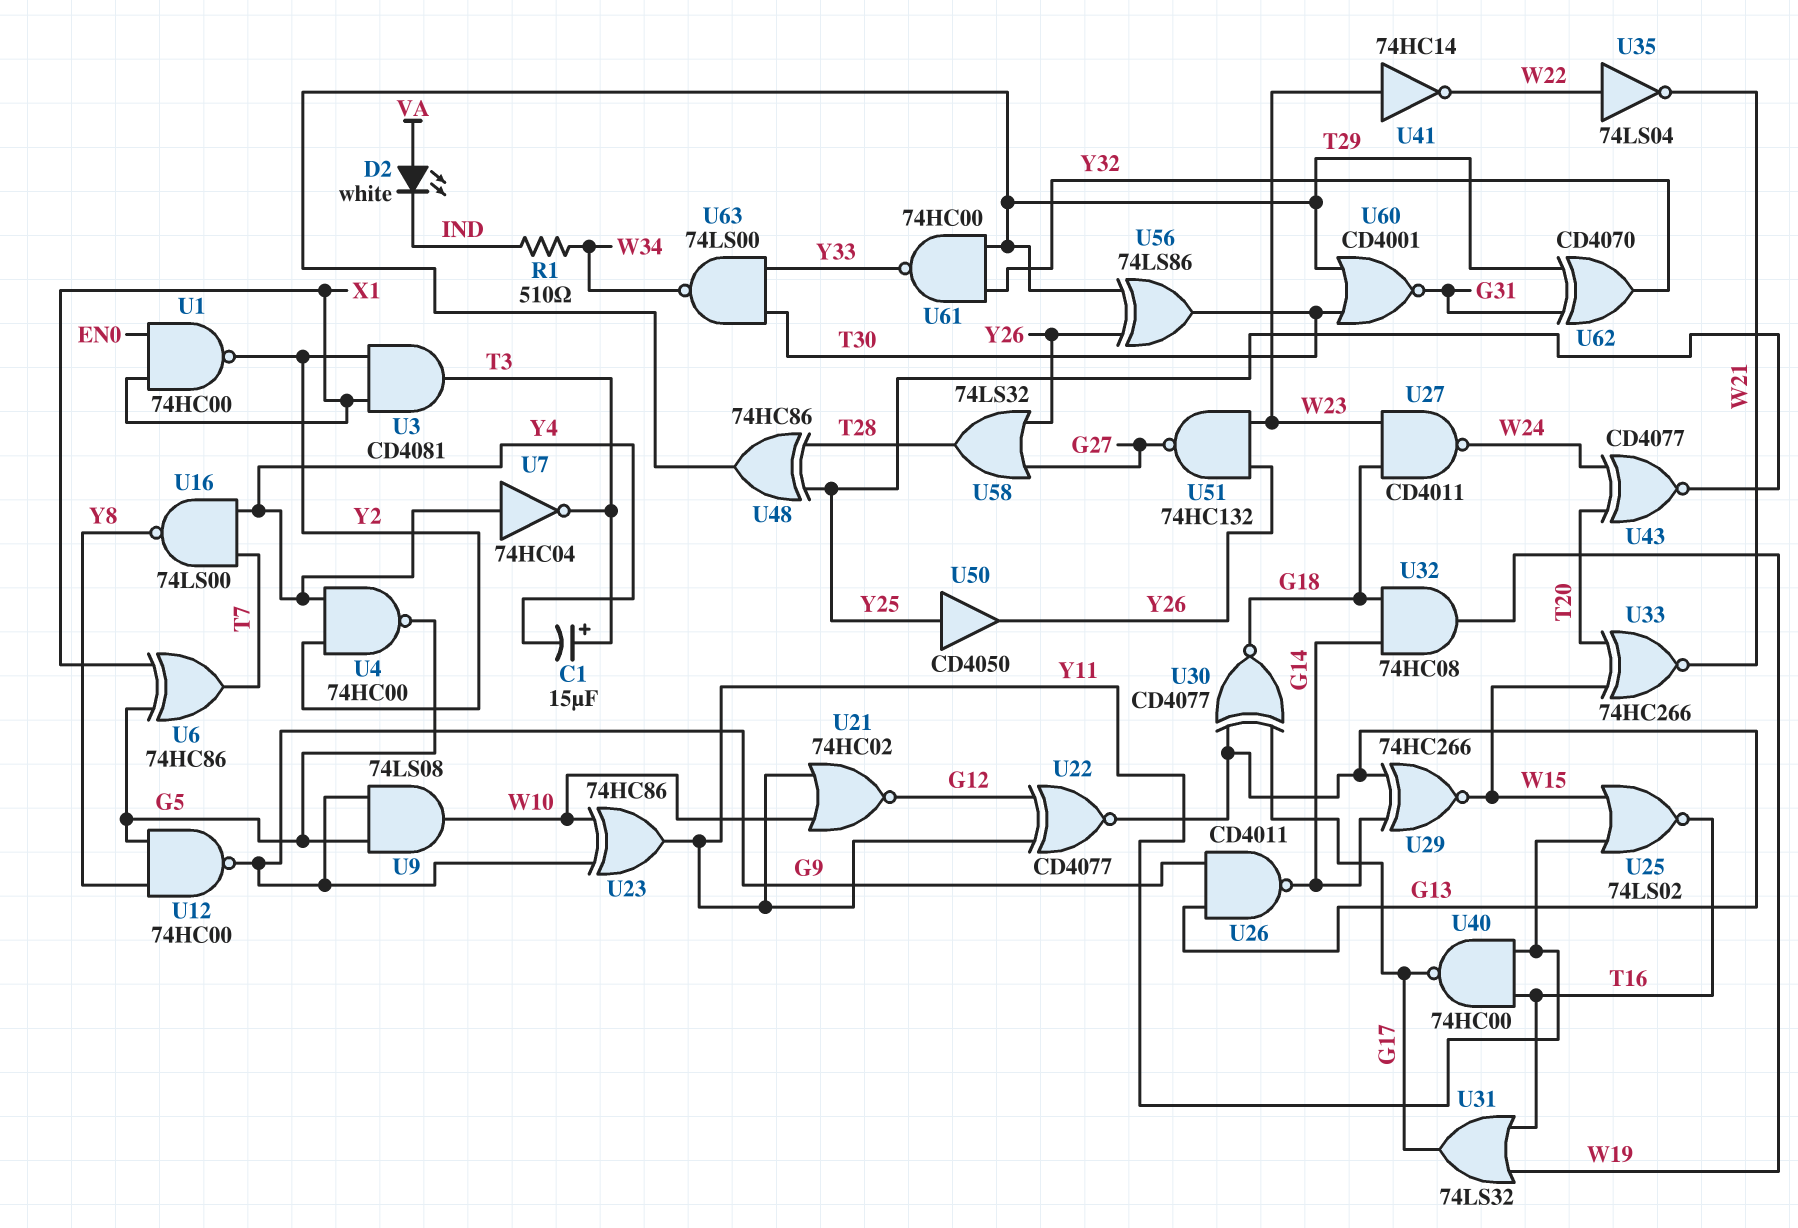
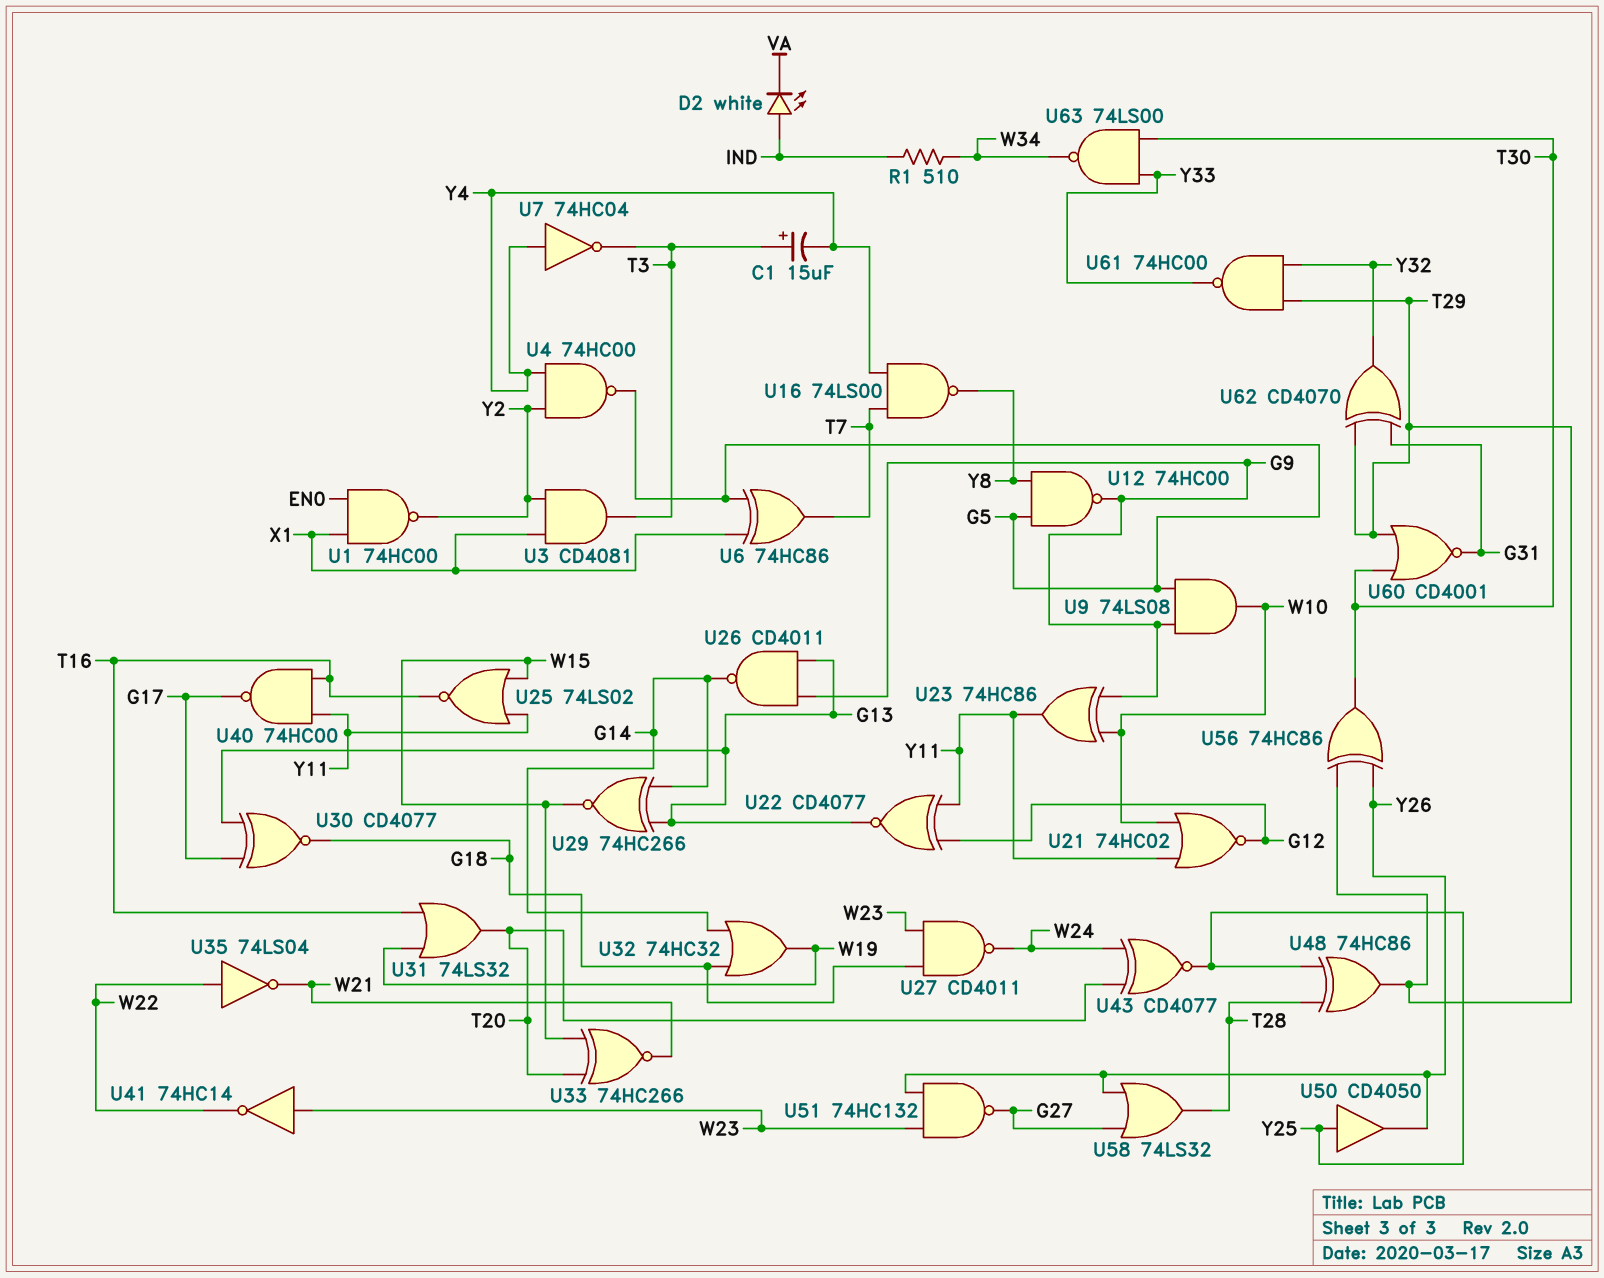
D2: LED white (A VA, K IND) -> LED white (A IND, K VA)
U31: OR 74LS32 (in T16, in W19, out G17) -> OR 74LS32 (in T16, in W19, out T20)
U32: AND 74HC08 (in G14, in G18, out W19) -> OR 74HC32 (in G14, in G18, out W19)
U56: XOR 74LS86 (in T29, in Y26, out T30) -> XOR 74HC86 (in T29, in Y26, out T30)

